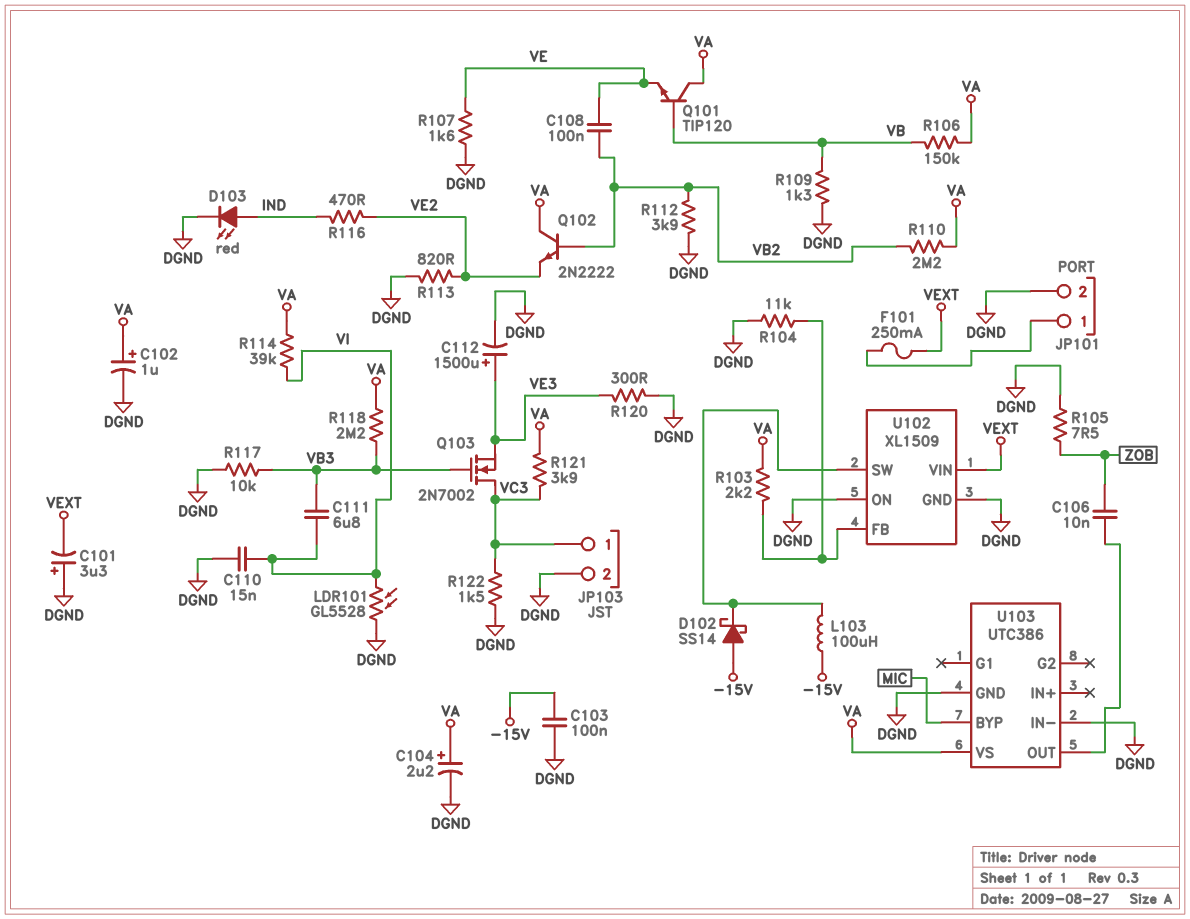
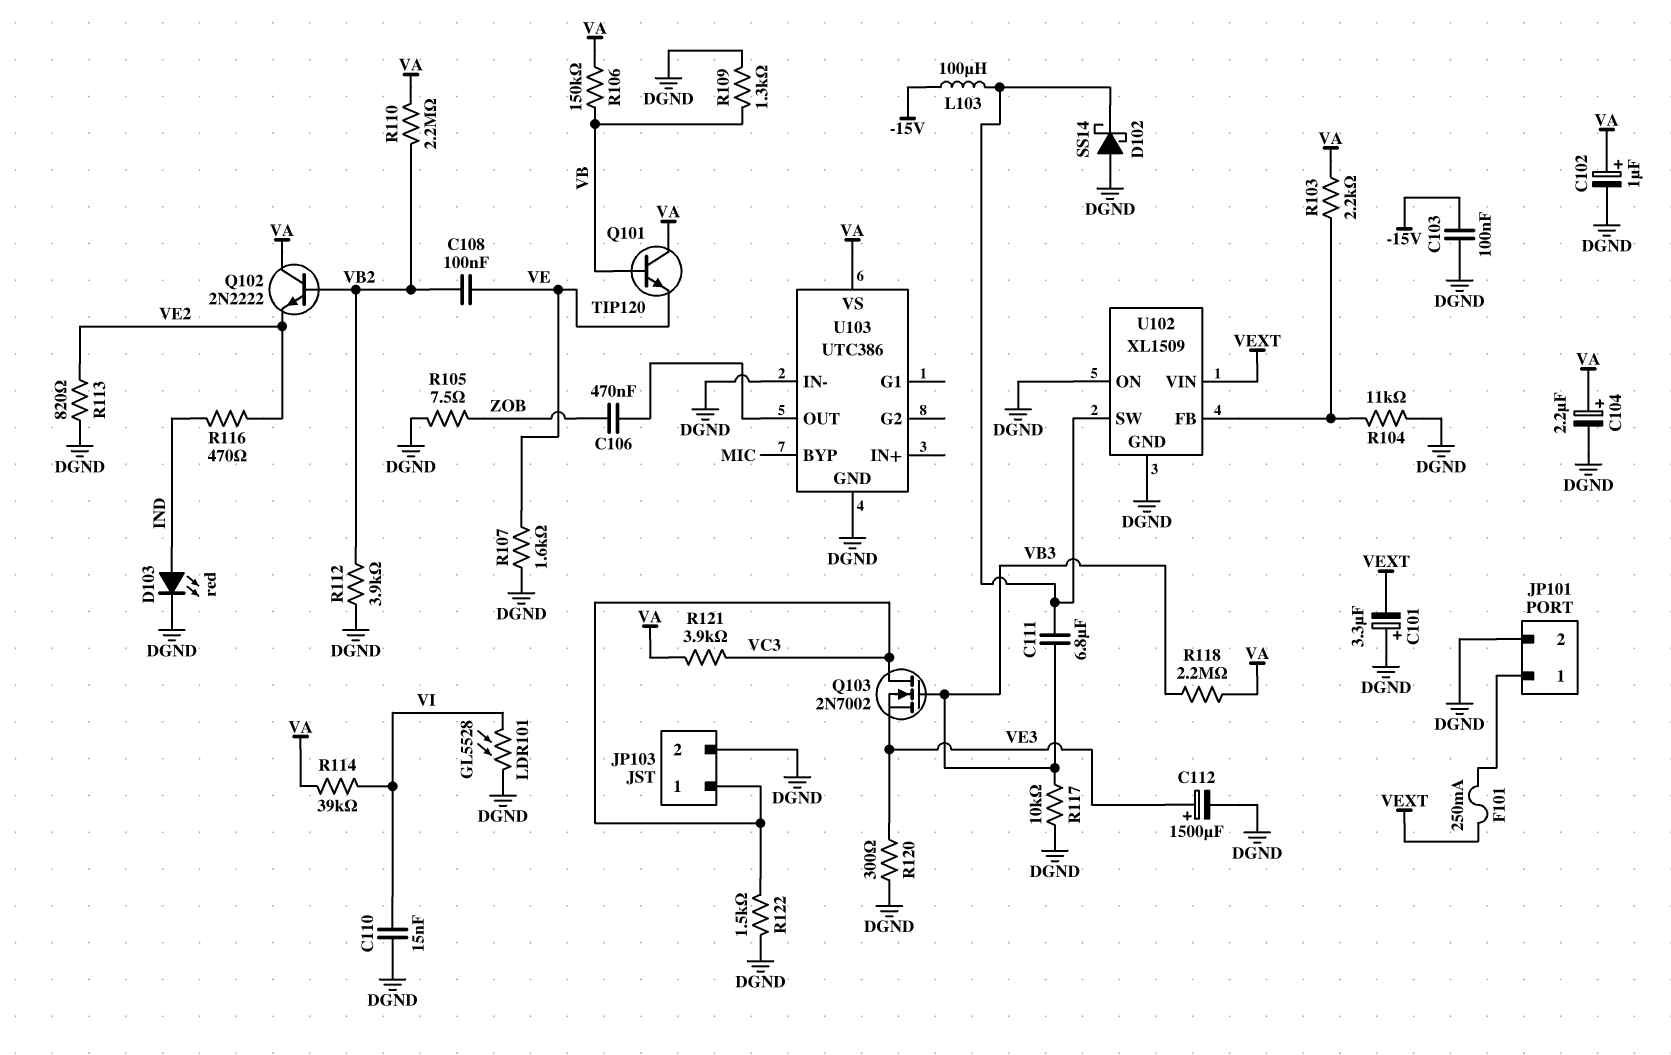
C106: 10nF (U103/OUT, ZOB) -> 470nF (U103/OUT, ZOB)
C111: 6.8uF (VB3, VI) -> 6.8uF (U102/SW, VB3)
D102: schottky SS14 (A -15V, K U102/SW) -> schottky SS14 (A DGND, K U102/SW)

